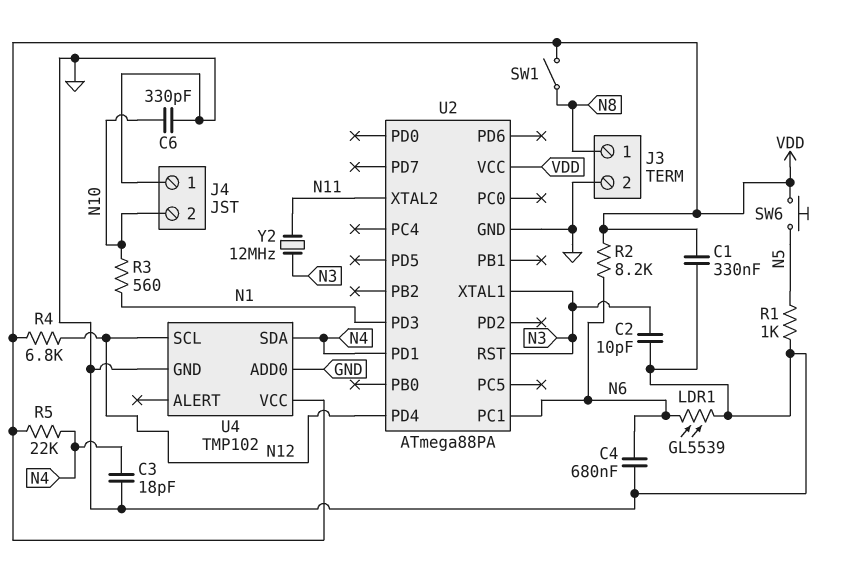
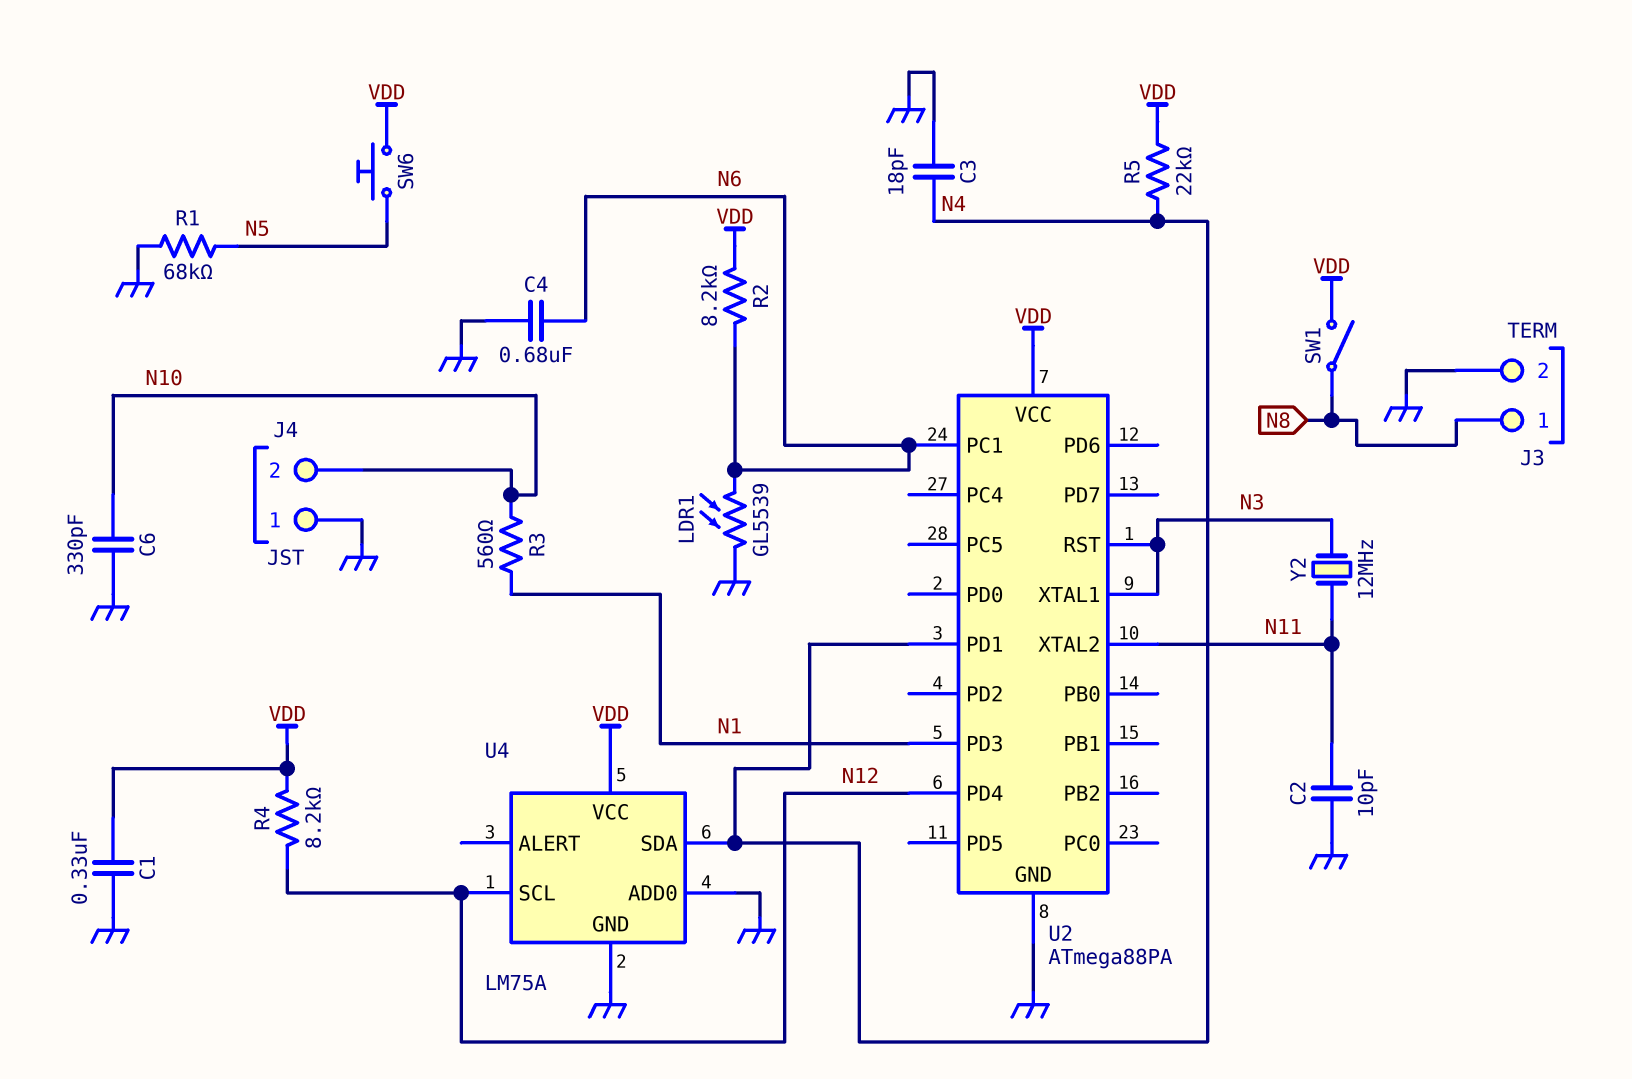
C2: 10pF (GND, N3) -> 10pF (GND, N11)
R1: 1k (GND, N5) -> 68k (GND, N5)
R4: 6.8k (N12, VDD) -> 8.2k (N12, VDD)
U4: TMP102 -> LM75A

